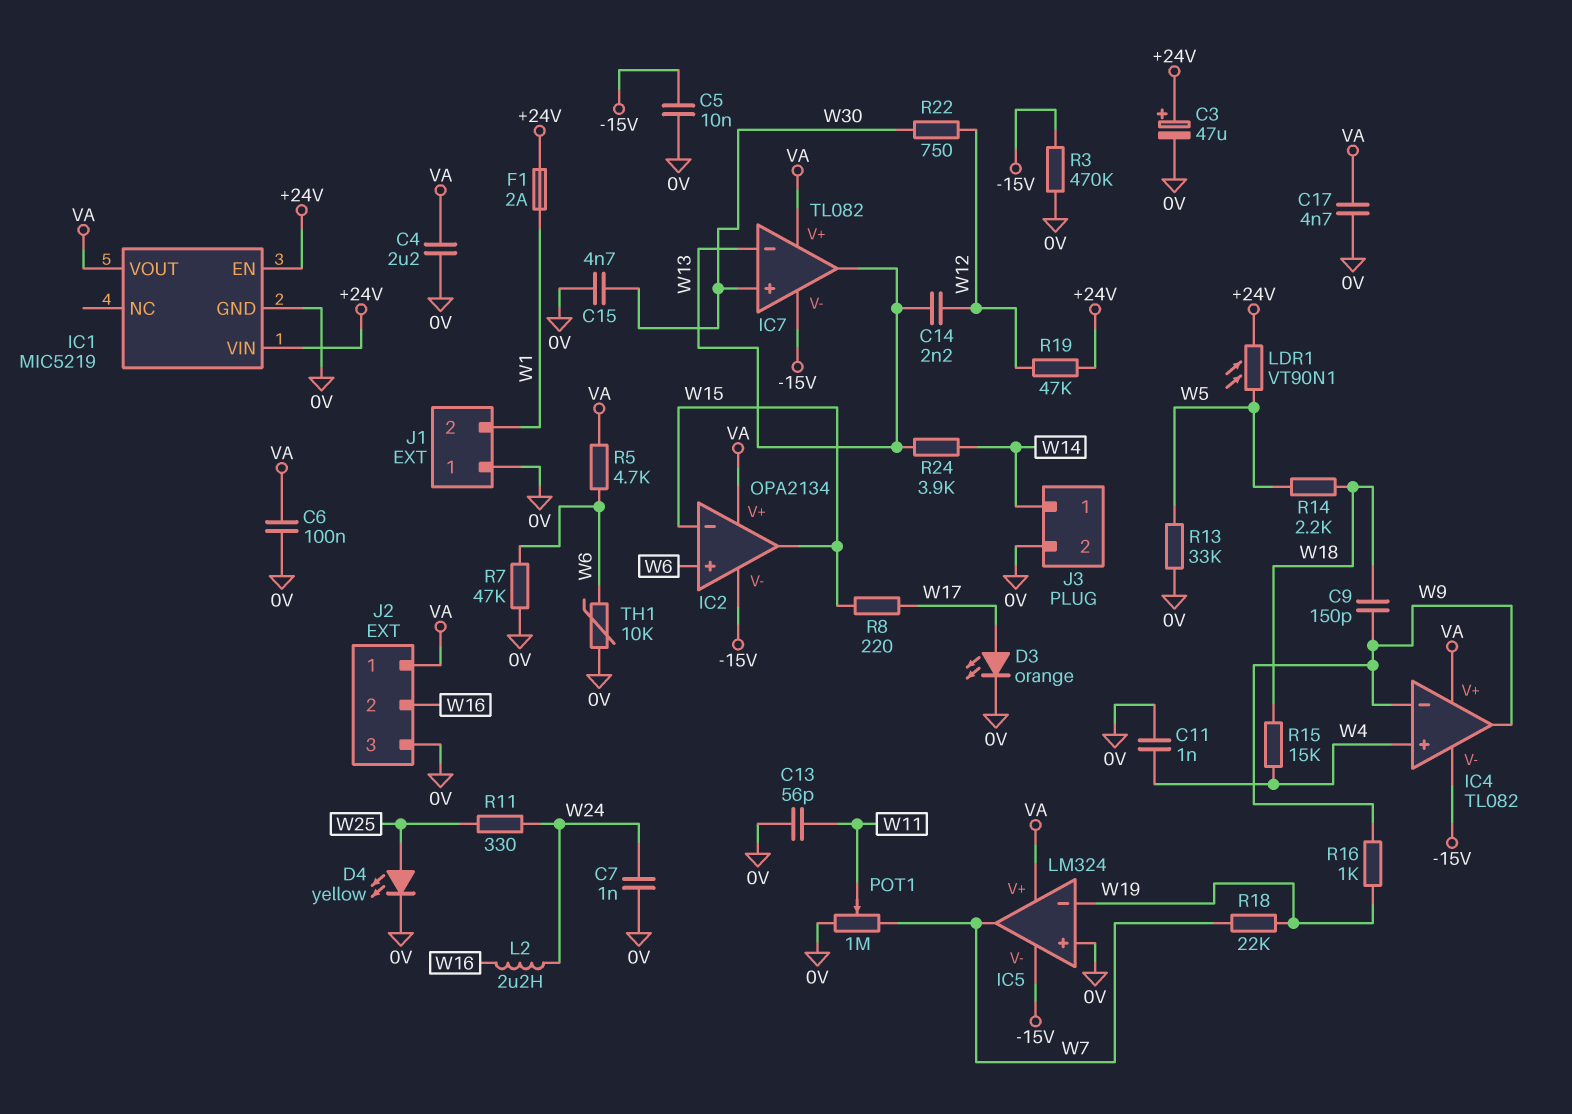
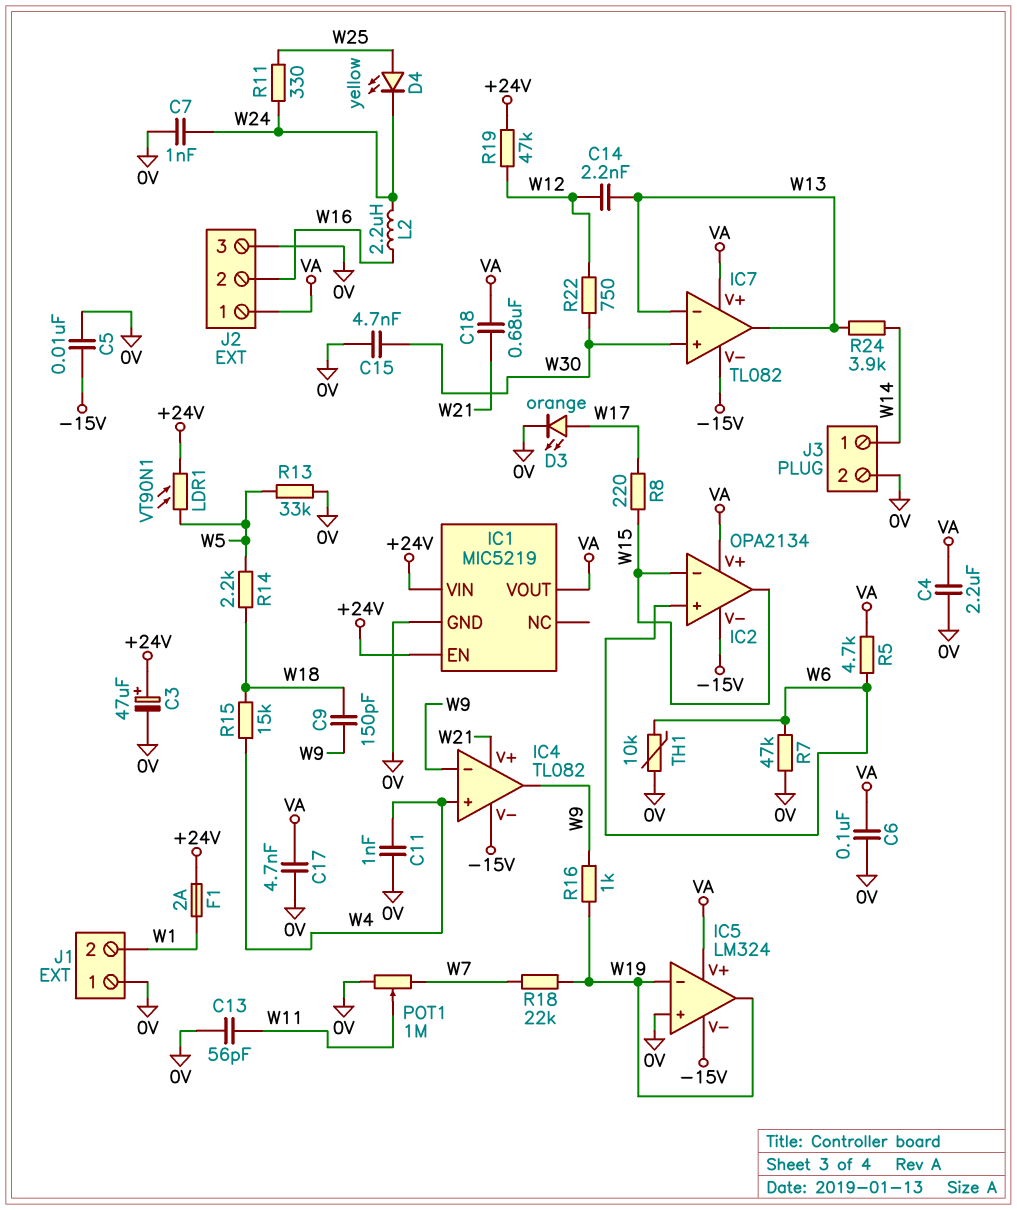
C18: none -> 680nF (VA, W21)
D4: LED yellow (A W25, K 0V) -> LED yellow (A W25, K W24)
IC4 pin V+: VA -> W21
IC5 pin out: W7 -> W19
R3: 470k (-15V, 0V) -> none

